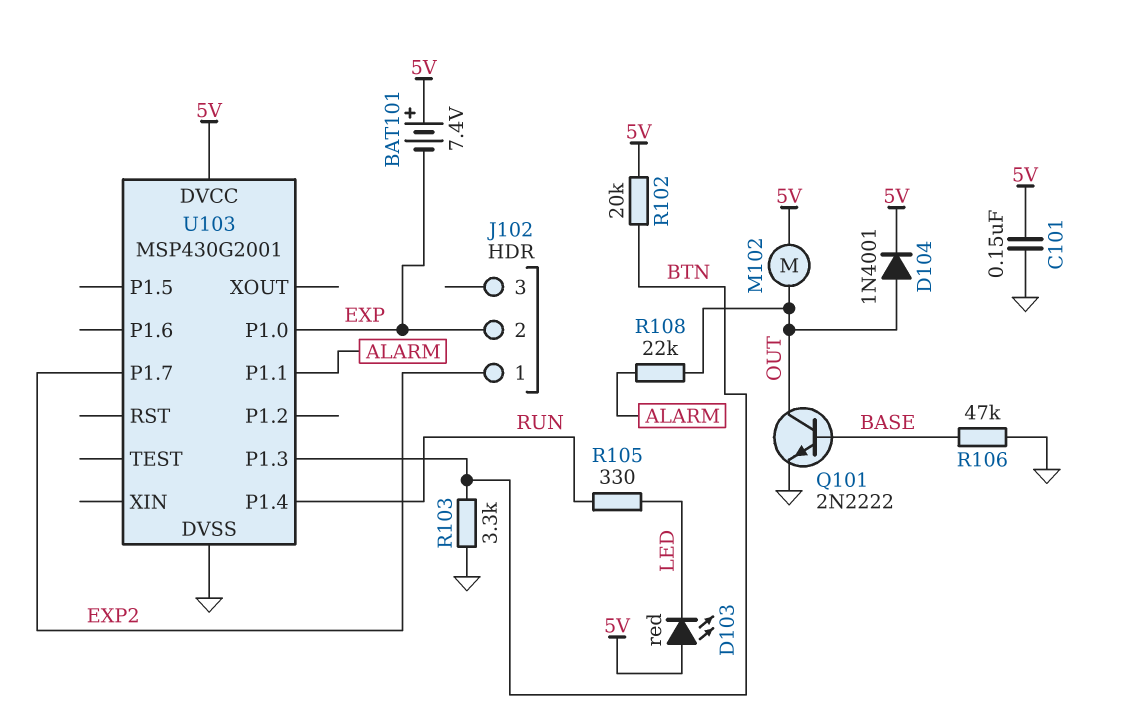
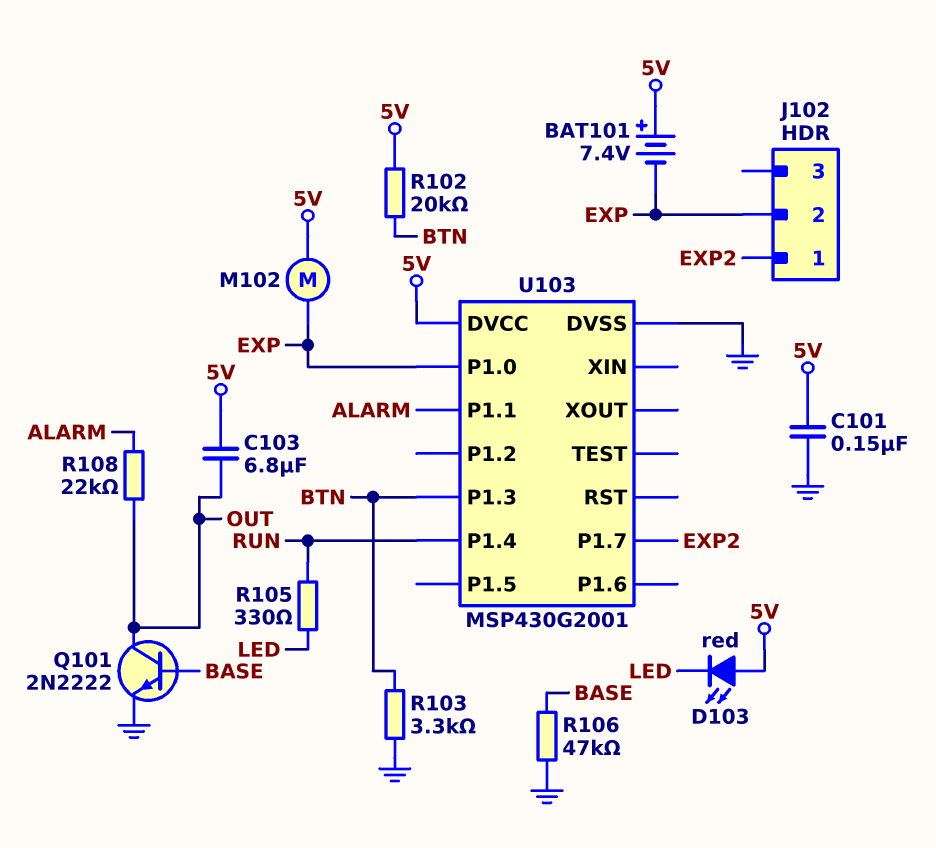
C103: none -> 6.8uF (5V, OUT)
D104: diode 1N4001 (A OUT, K 5V) -> none
M102: motor (5V, OUT) -> motor (5V, EXP)

